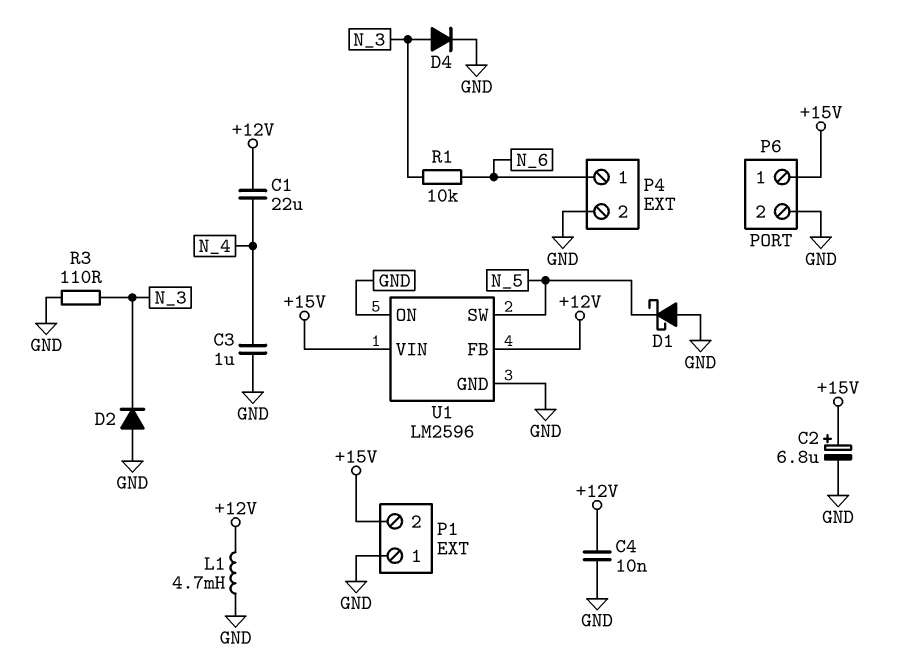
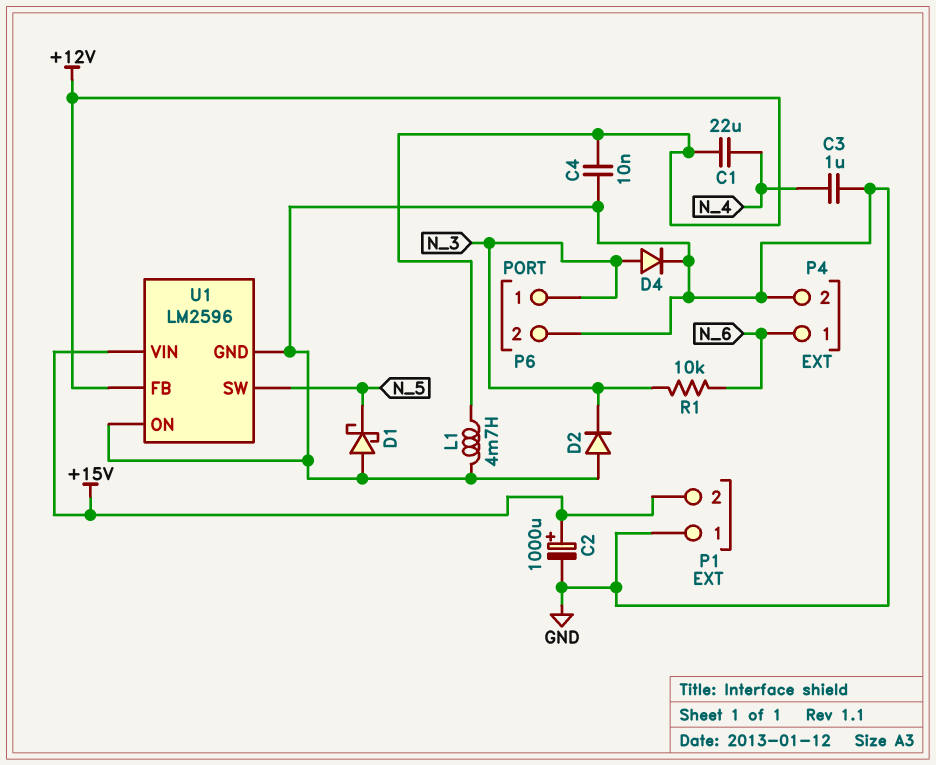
C2: 6.8uF (plus +15V, minus GND) -> 1000uF (plus +15V, minus GND)
P6 pin 1: +15V -> N_3
R3: 110 (GND, N_3) -> none

